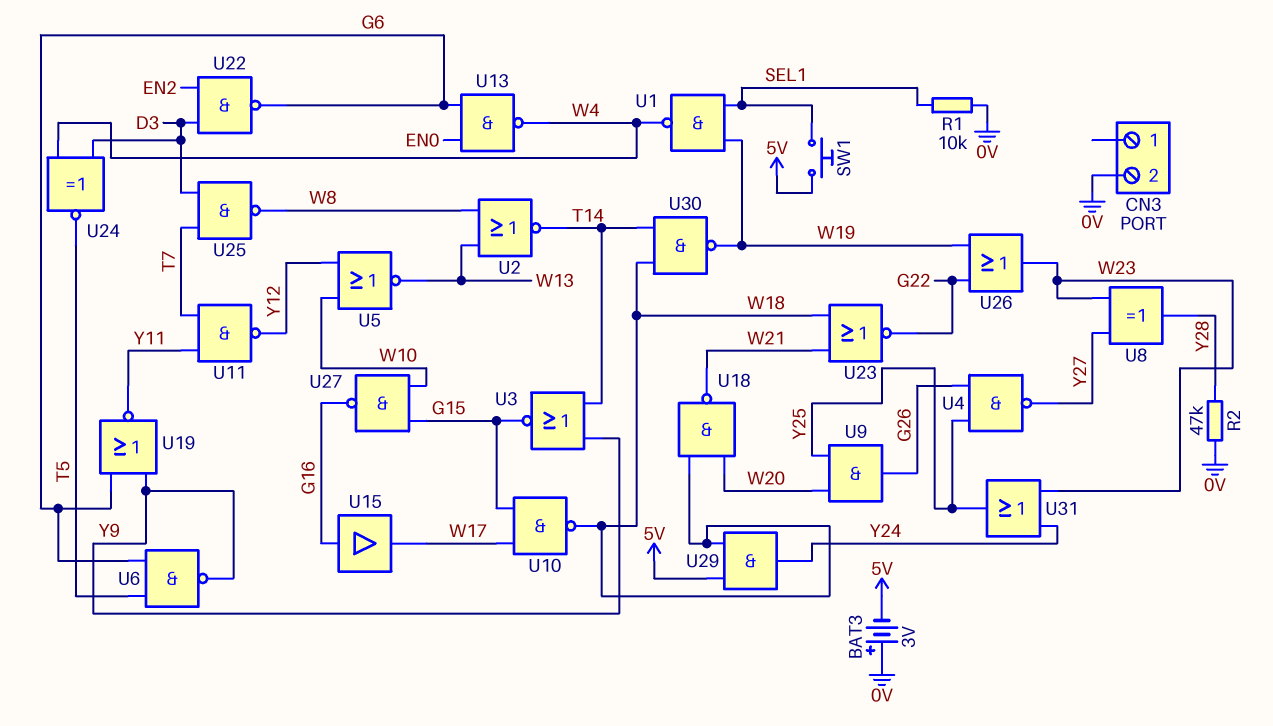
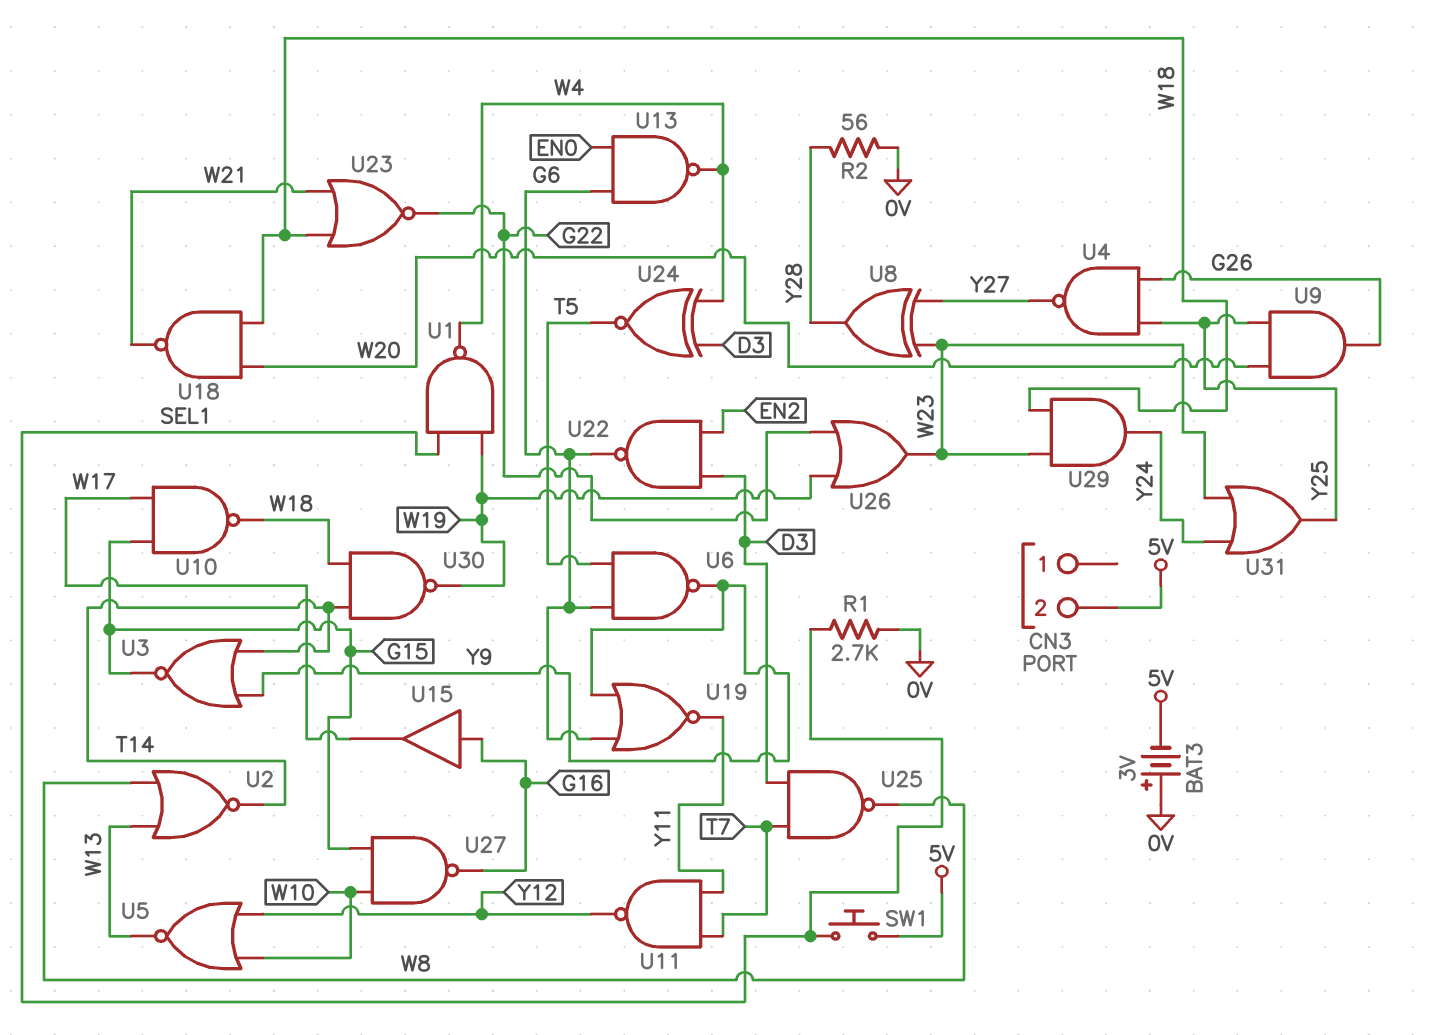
CN3 pin 2: 0V -> 5V
R1: 10k (0V, SEL1) -> 2.7k (0V, SEL1)
R2: 47k (0V, Y28) -> 56 (0V, Y28)
U29: AND (in 5V, in W18, out Y24) -> AND (in W18, in W23, out Y24)

